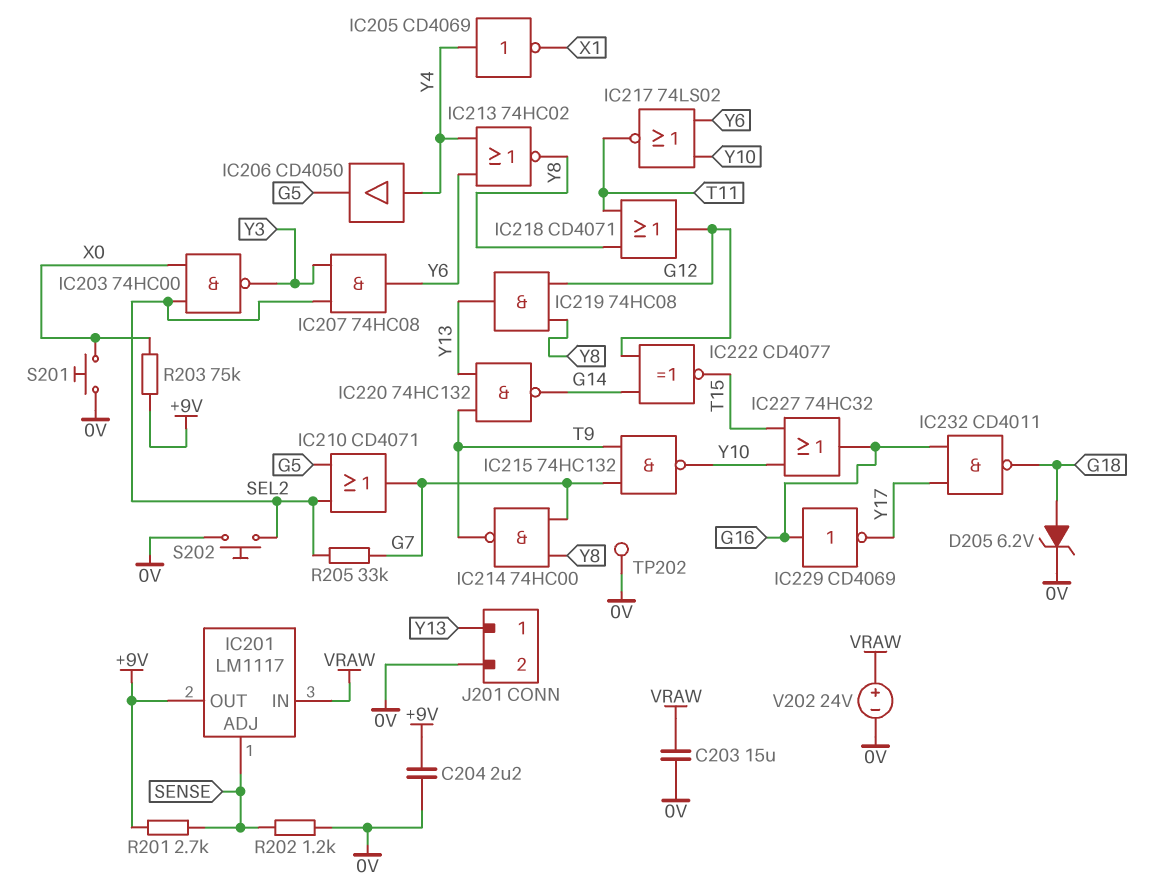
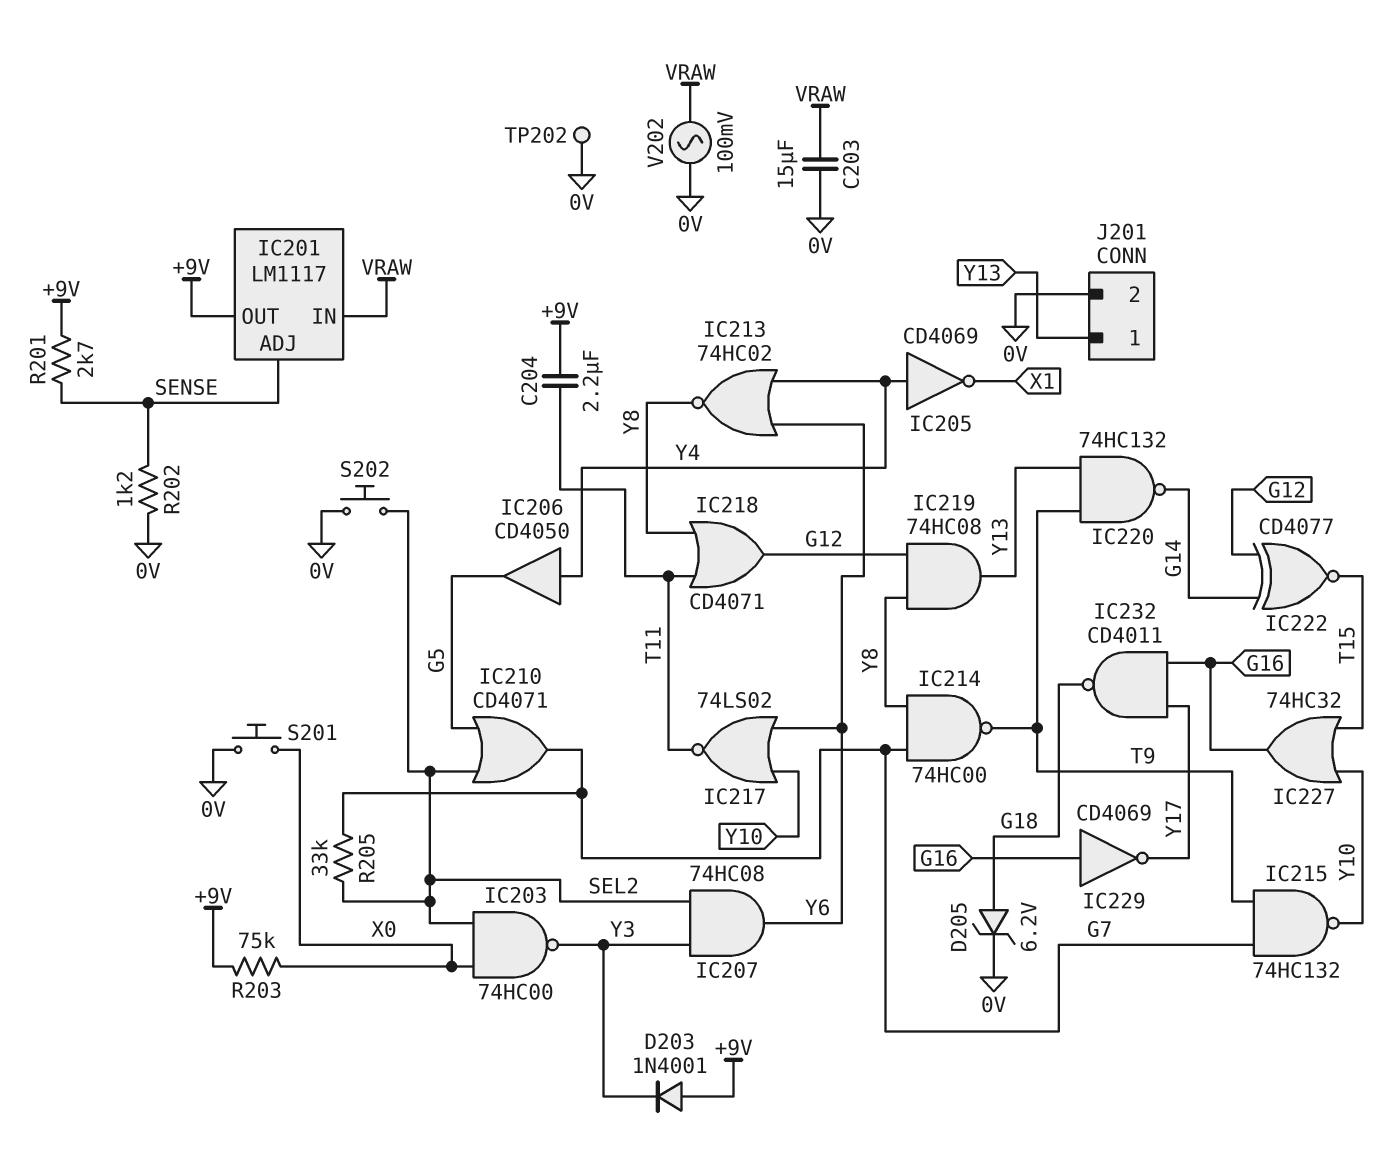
C204: 2.2uF (+9V, 0V) -> 2.2uF (+9V, T11)
D203: none -> diode 1N4001 (A +9V, K Y3)
V202: 24V (plus VRAW, minus 0V) -> AC 100mV (0V, VRAW)

